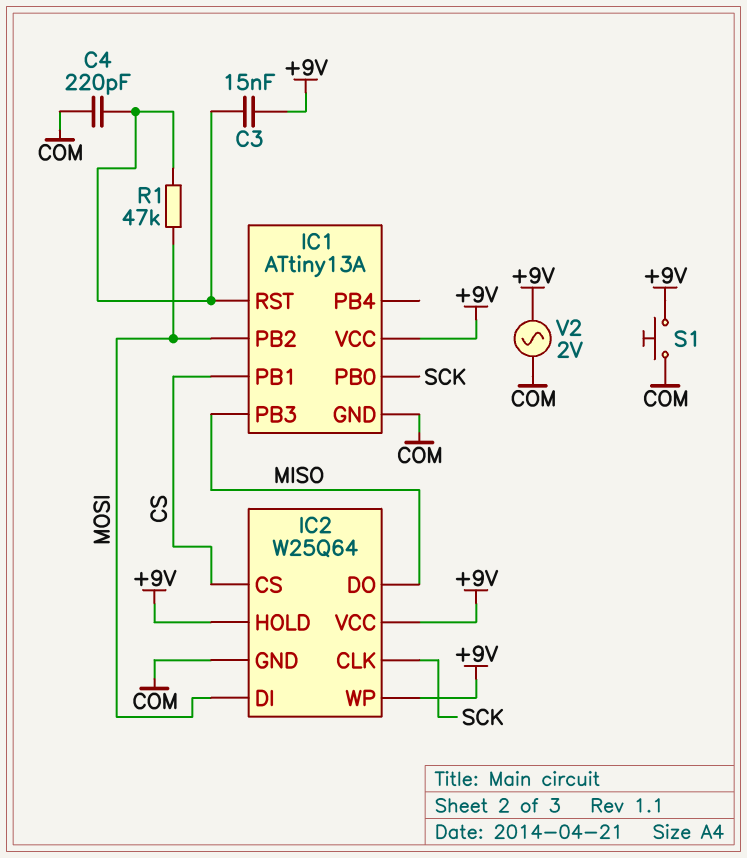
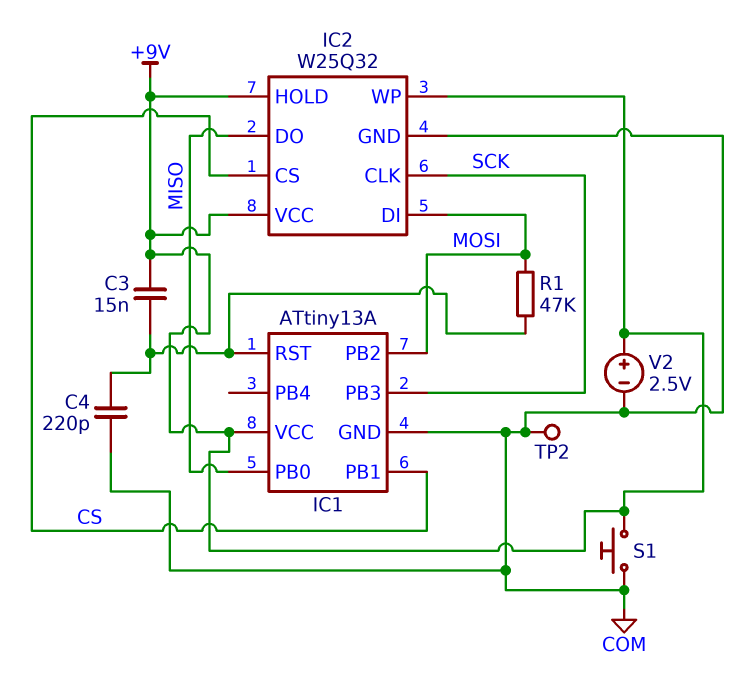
IC1 pin PB0: SCK -> MISO
IC1 pin PB3: MISO -> SCK
IC2: W25Q64 -> W25Q32
TP2: none -> test point (COM)
V2: AC 2V (+9V, COM) -> 2.5V (plus +9V, minus COM)

